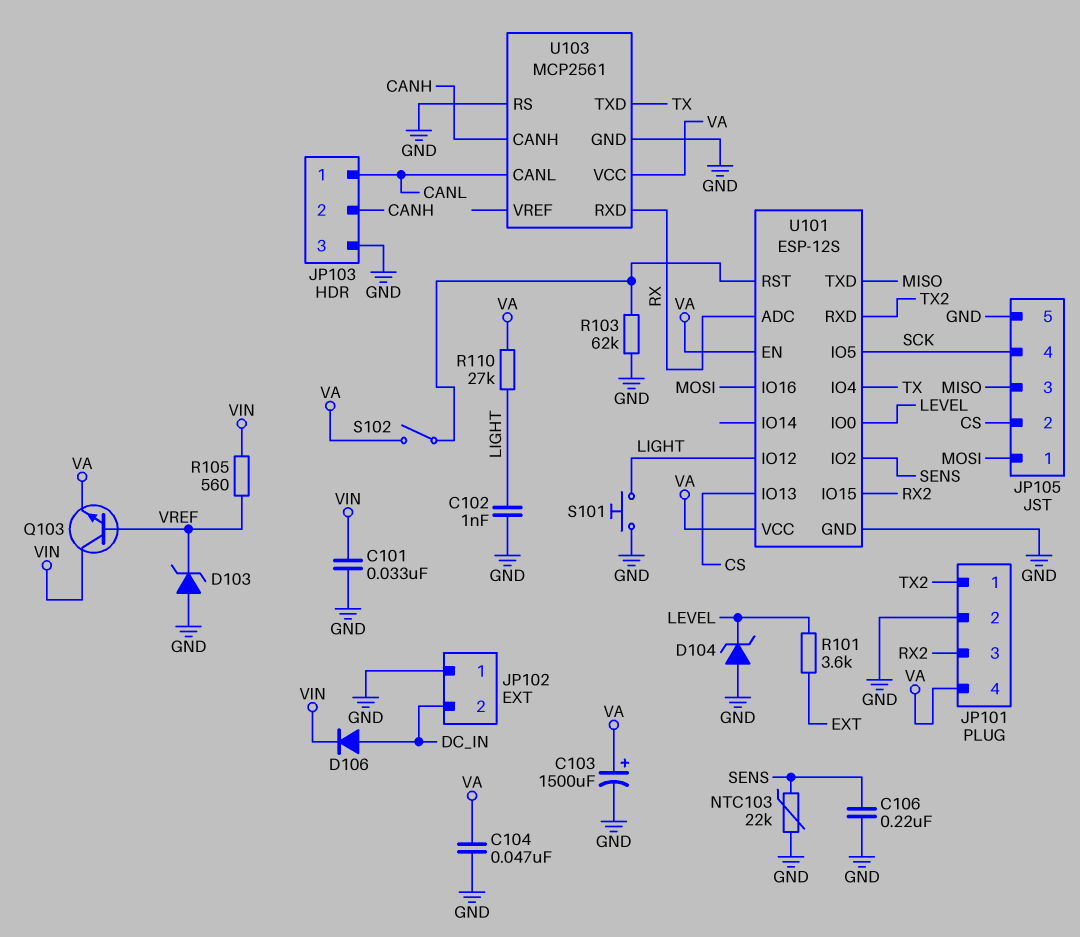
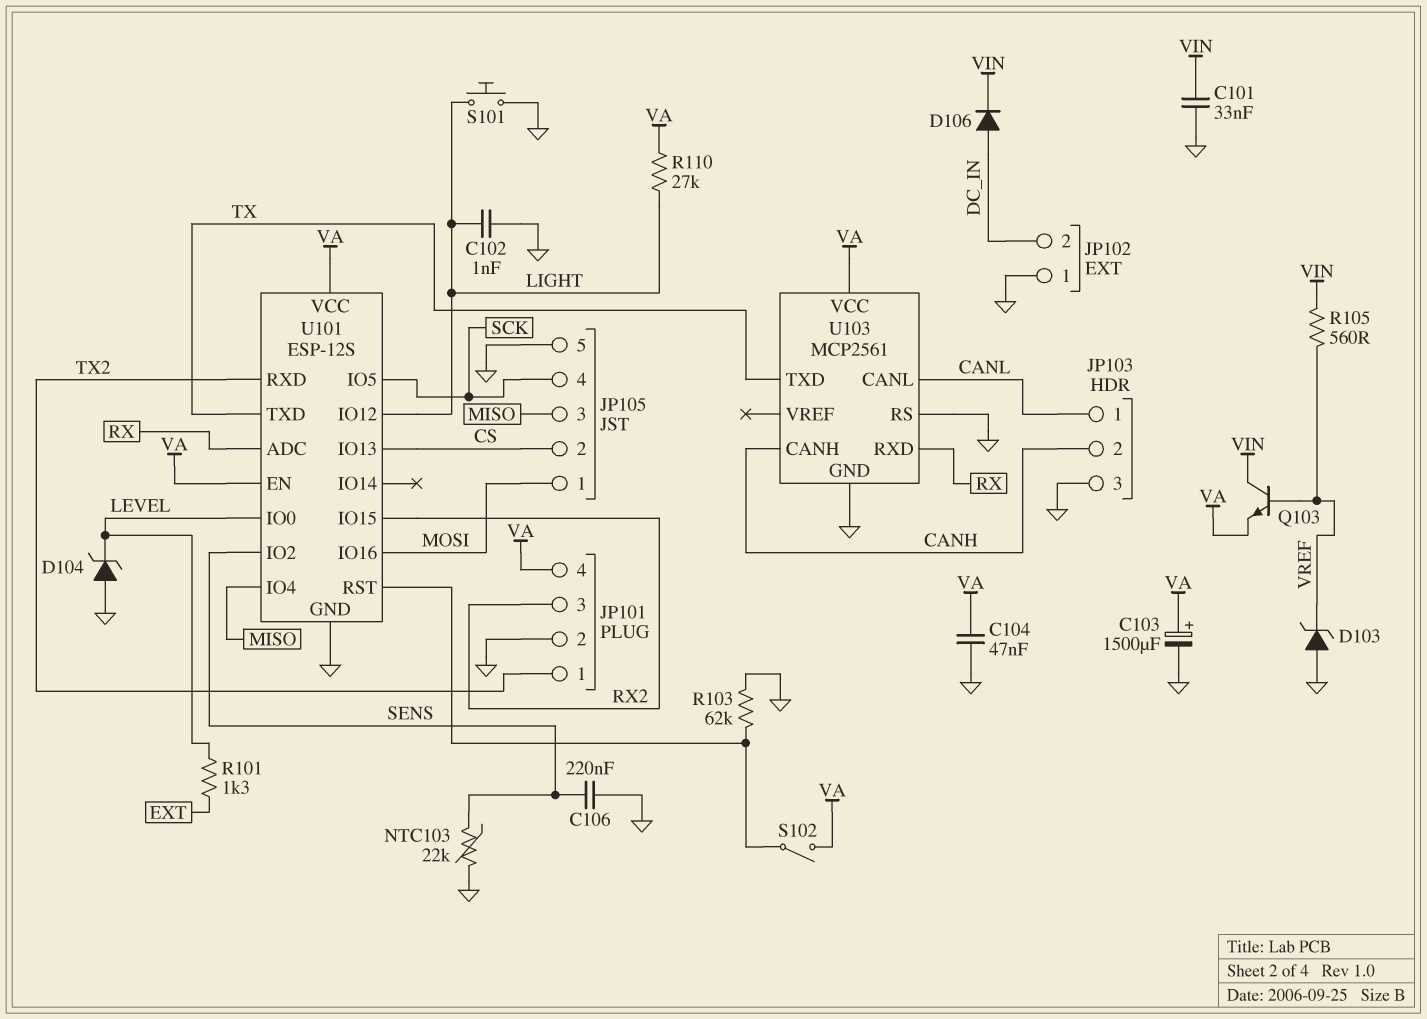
R101: 3.6k (EXT, LEVEL) -> 1.3k (EXT, LEVEL)
U101 pin IO4: TX -> MISO
U101 pin TXD: MISO -> TX

